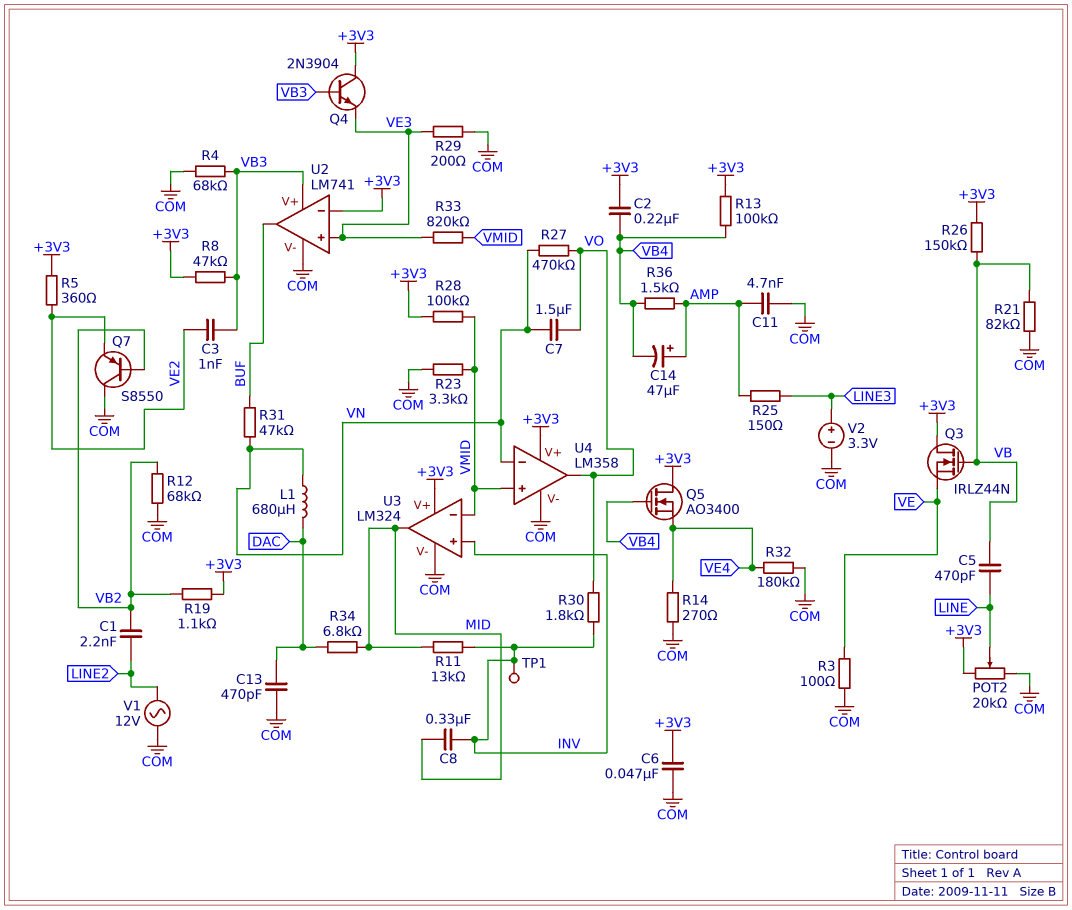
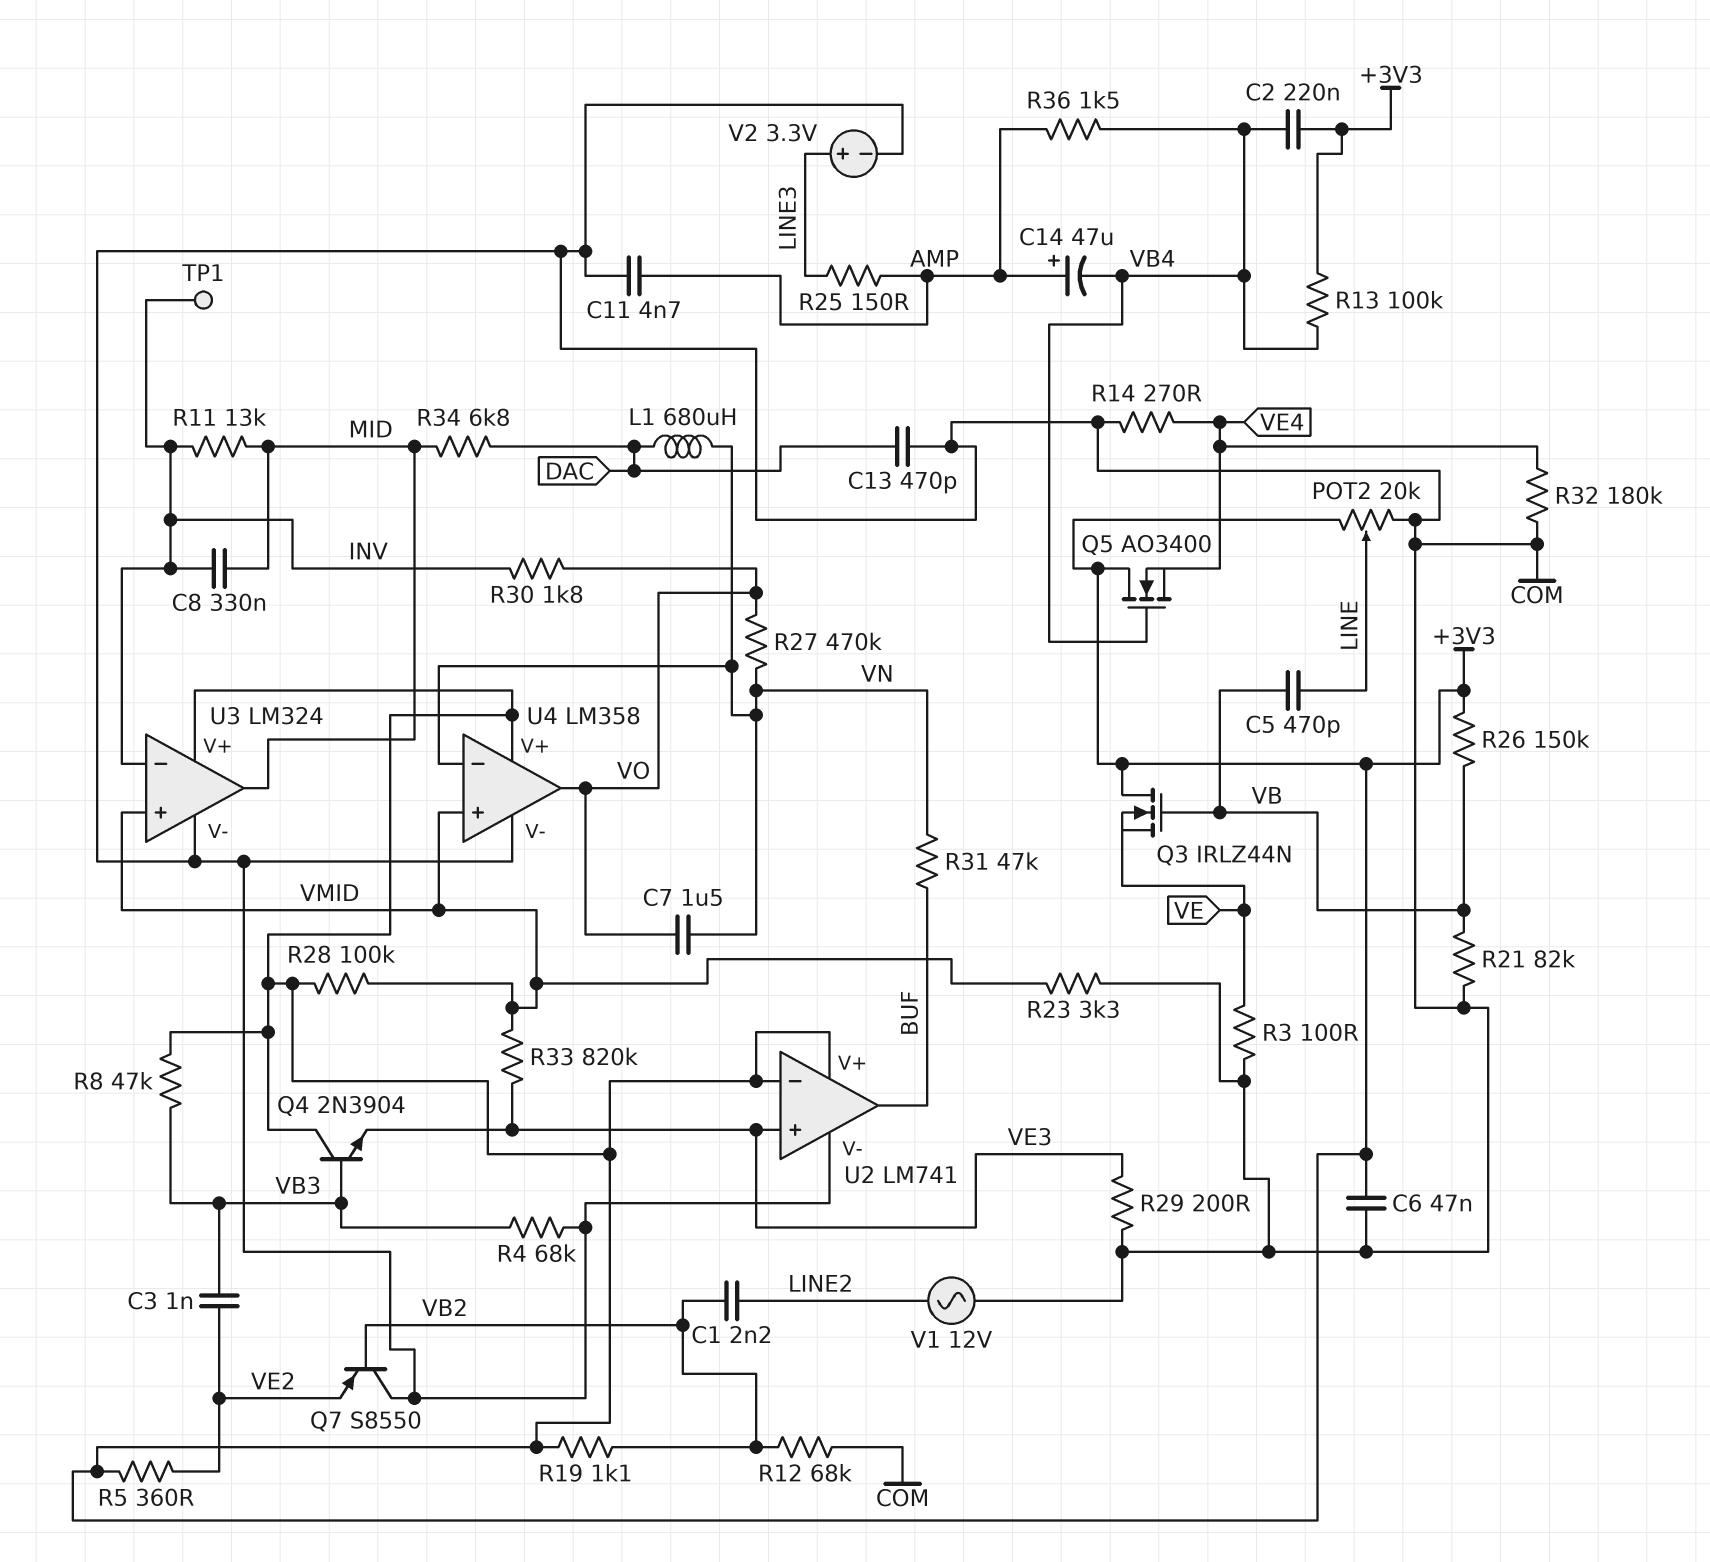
U2 pin V+: VB3 -> +3V3
U3 pin in+: INV -> VMID
U3 pin in-: VMID -> INV

